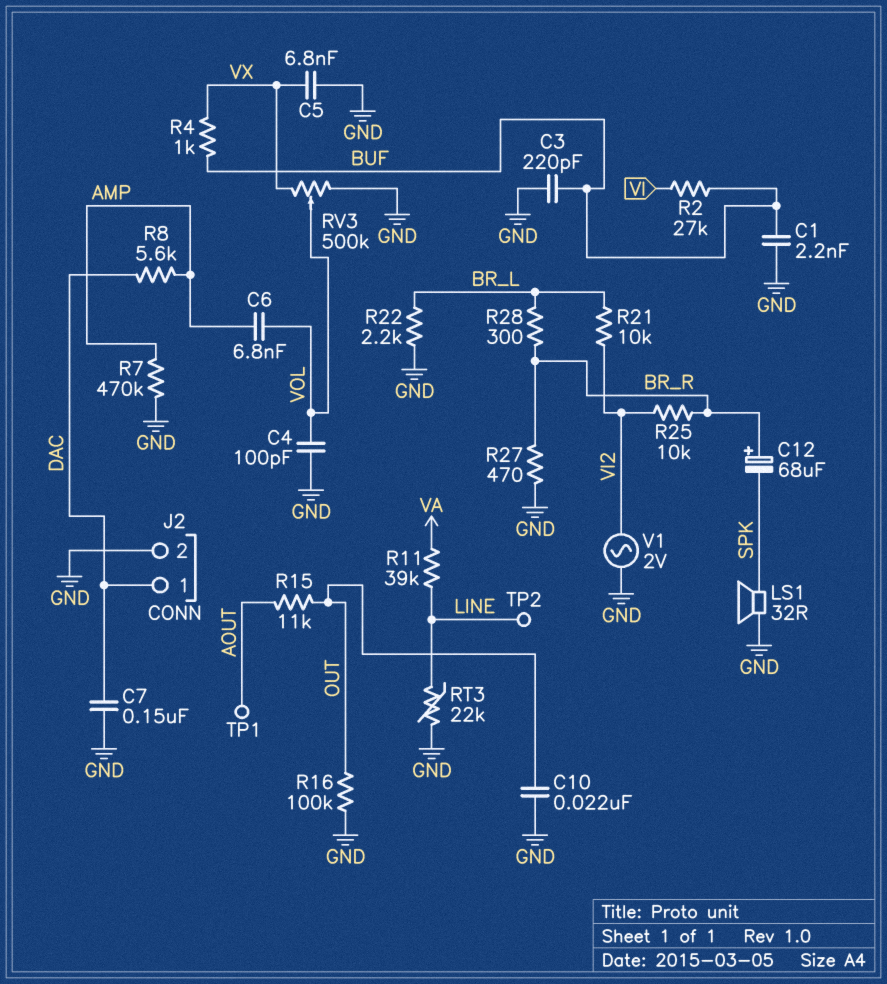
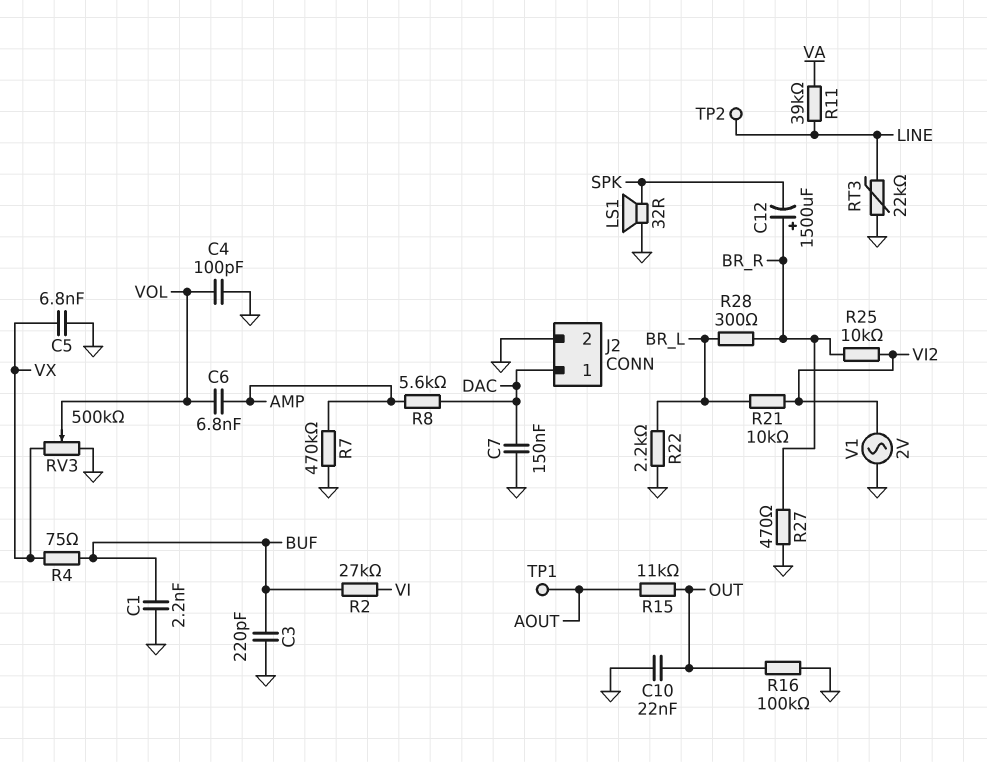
C12: 68uF (plus BR_R, minus SPK) -> 1500uF (plus BR_R, minus SPK)
R4: 1k (BUF, VX) -> 75 (BUF, VX)

